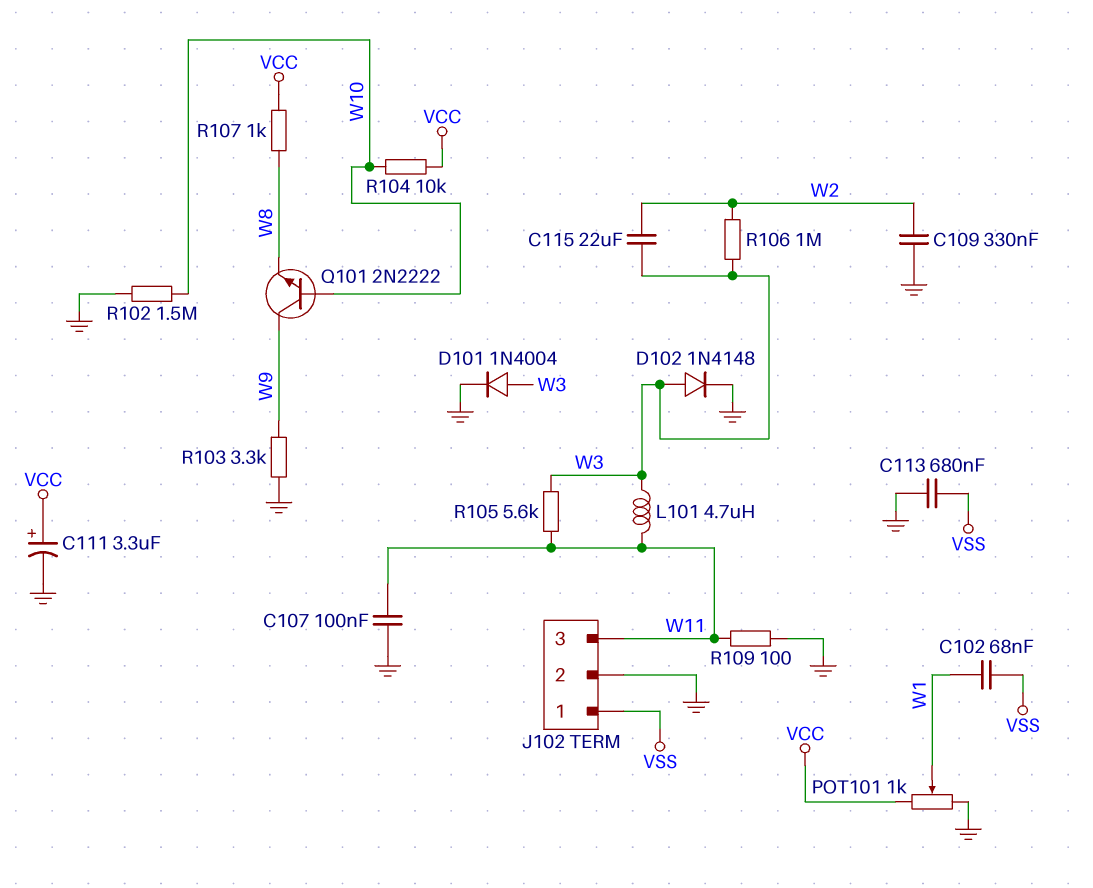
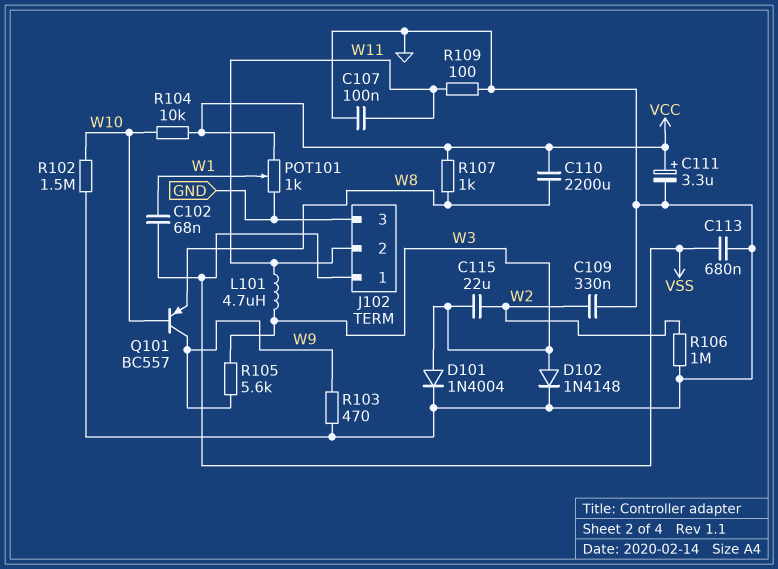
C110: none -> 2200uF (VCC, W8)
J102 pin 2: GND -> W11
J102 pin 3: W11 -> GND
Q101: NPN 2N2222 (B W10, C W9, E W8) -> PNP BC557 (B W10, C W9, E W8)
R103: 3.3k (GND, W9) -> 470 (GND, W9)
R105: 5.6k (W3, W11) -> 5.6k (W3, W9)
R106: 1M (W2, W3) -> 1M (GND, W2)

